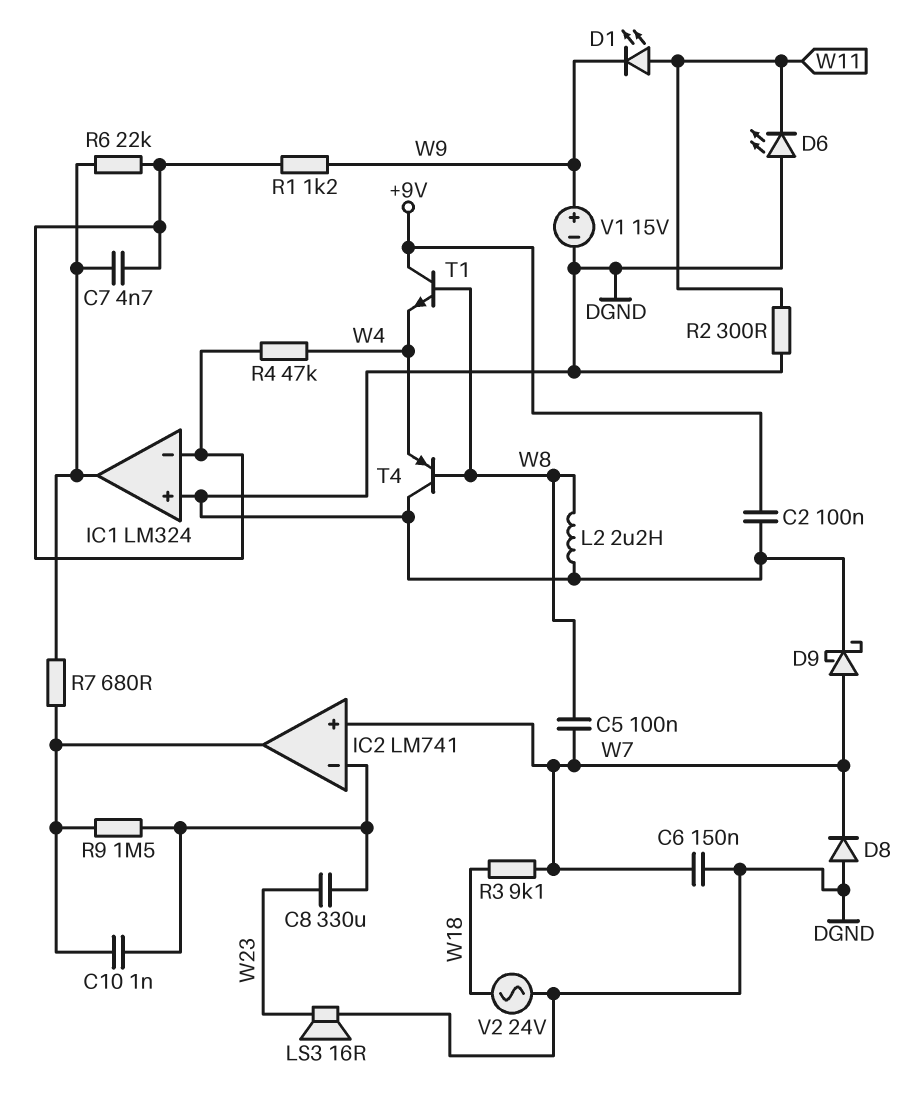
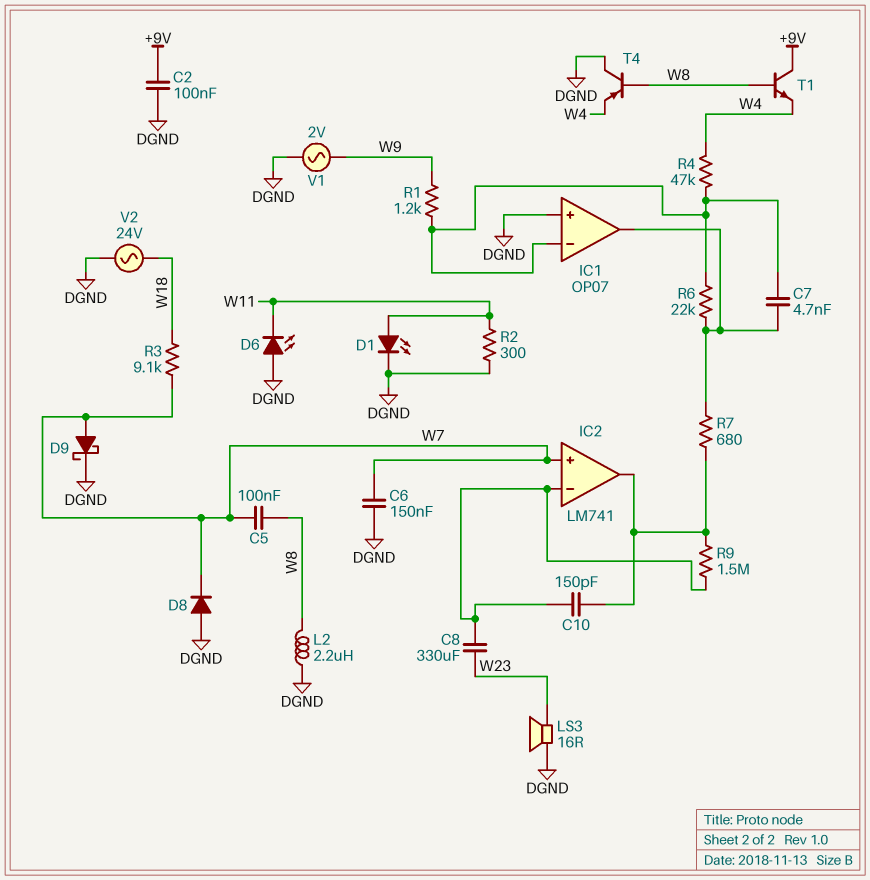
C10: 1nF (IC2/in-, IC2/out) -> 150pF (IC2/in-, IC2/out)
D1: LED (A W11, K W9) -> LED (A W11, K DGND)
IC1: LM324 -> OP07
V1: 15V (plus W9, minus DGND) -> AC 2V (DGND, W9)

